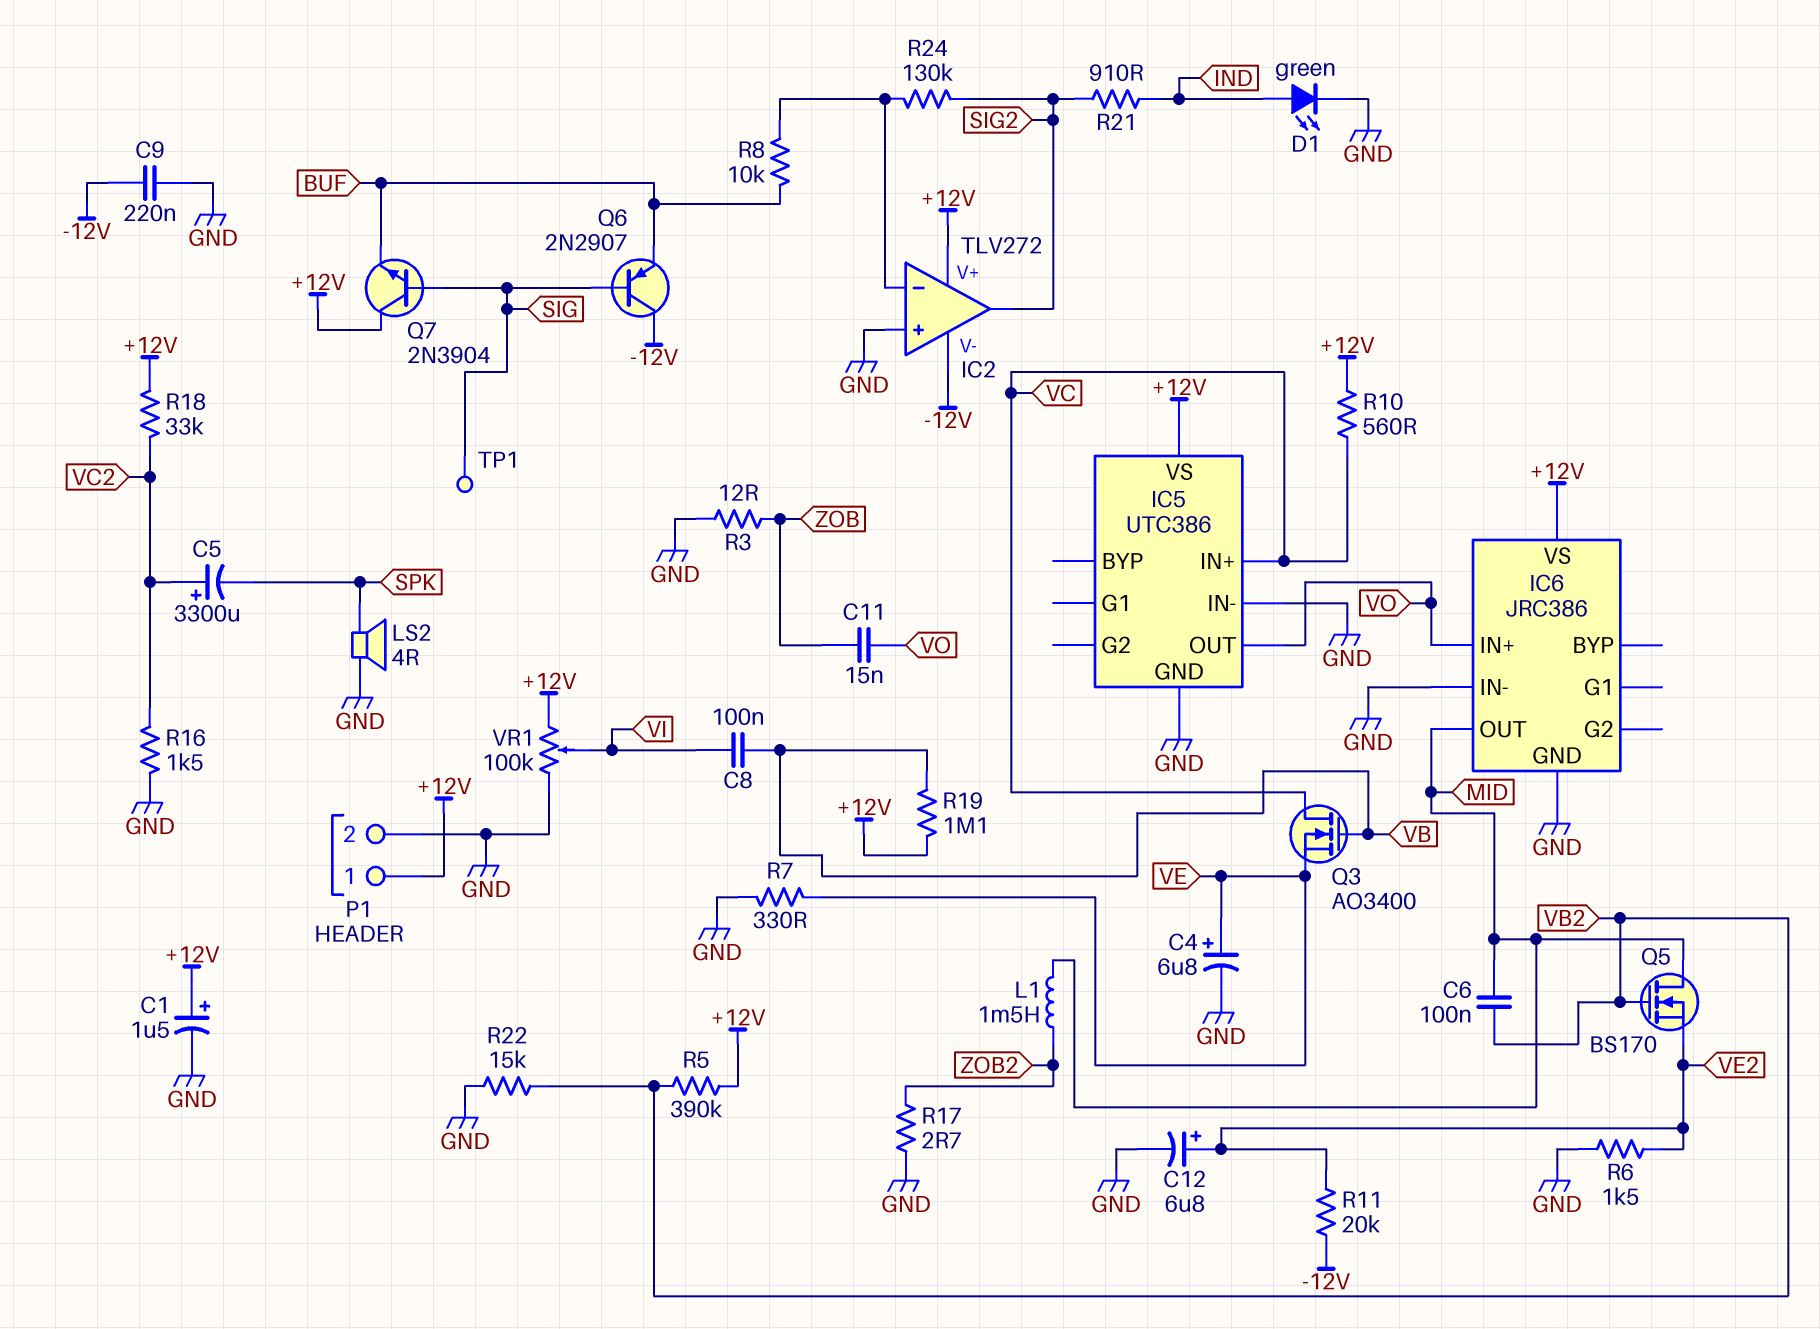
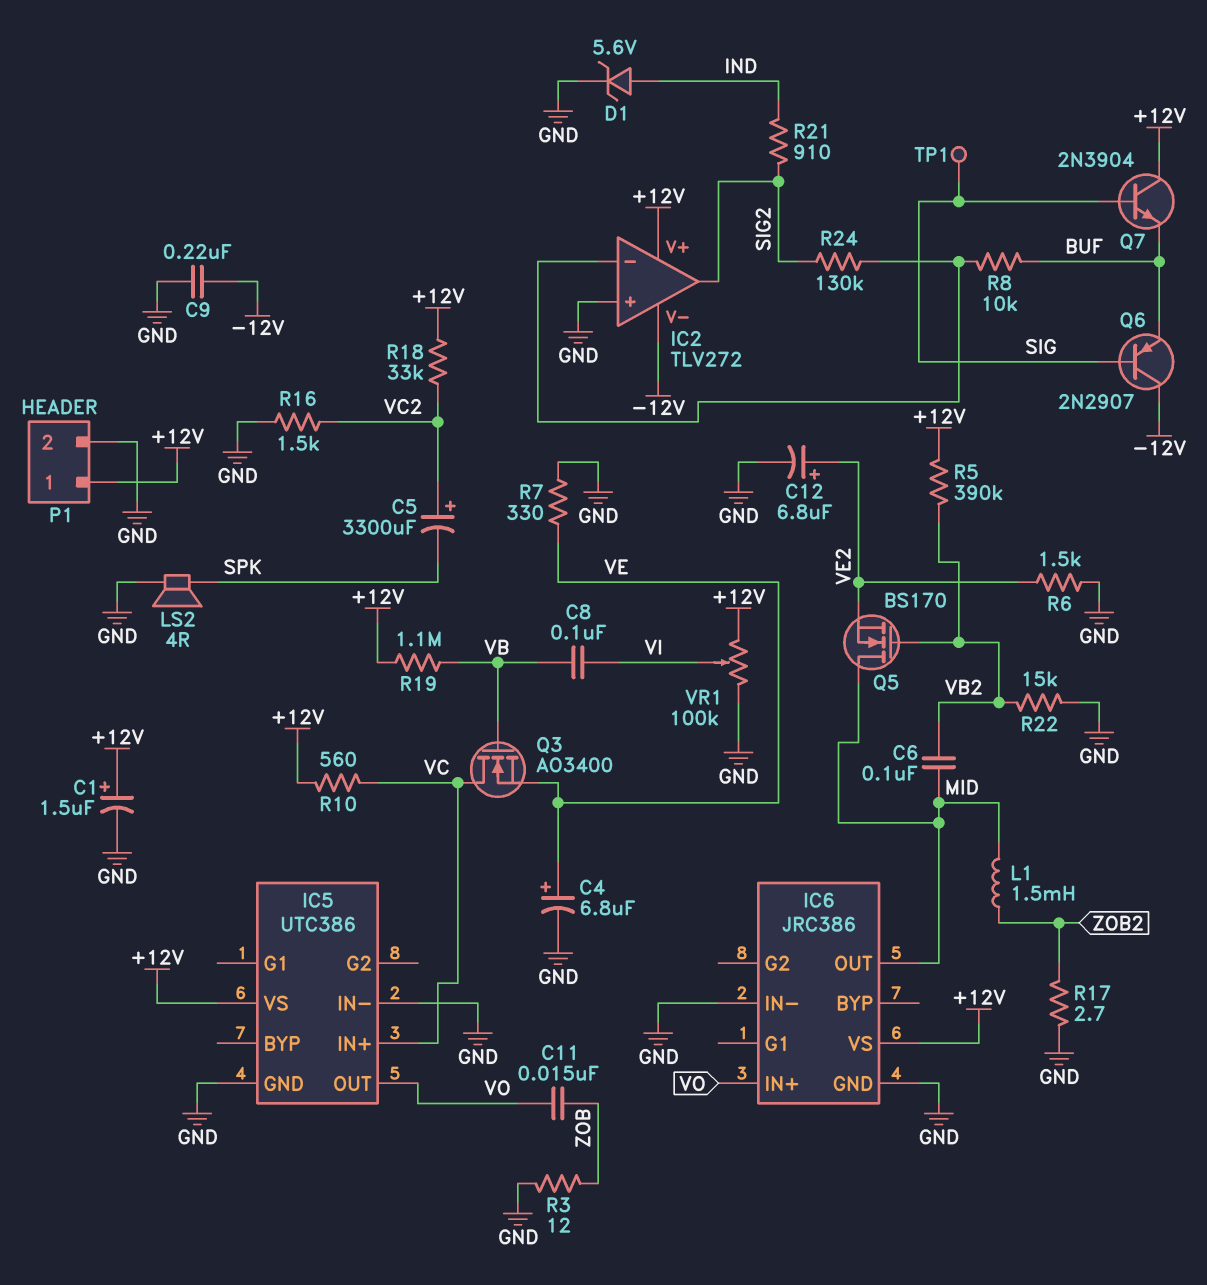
D1: LED green (A IND, K GND) -> zener 5.6V (A IND, K GND)
R11: 20k (-12V, VE2) -> none

